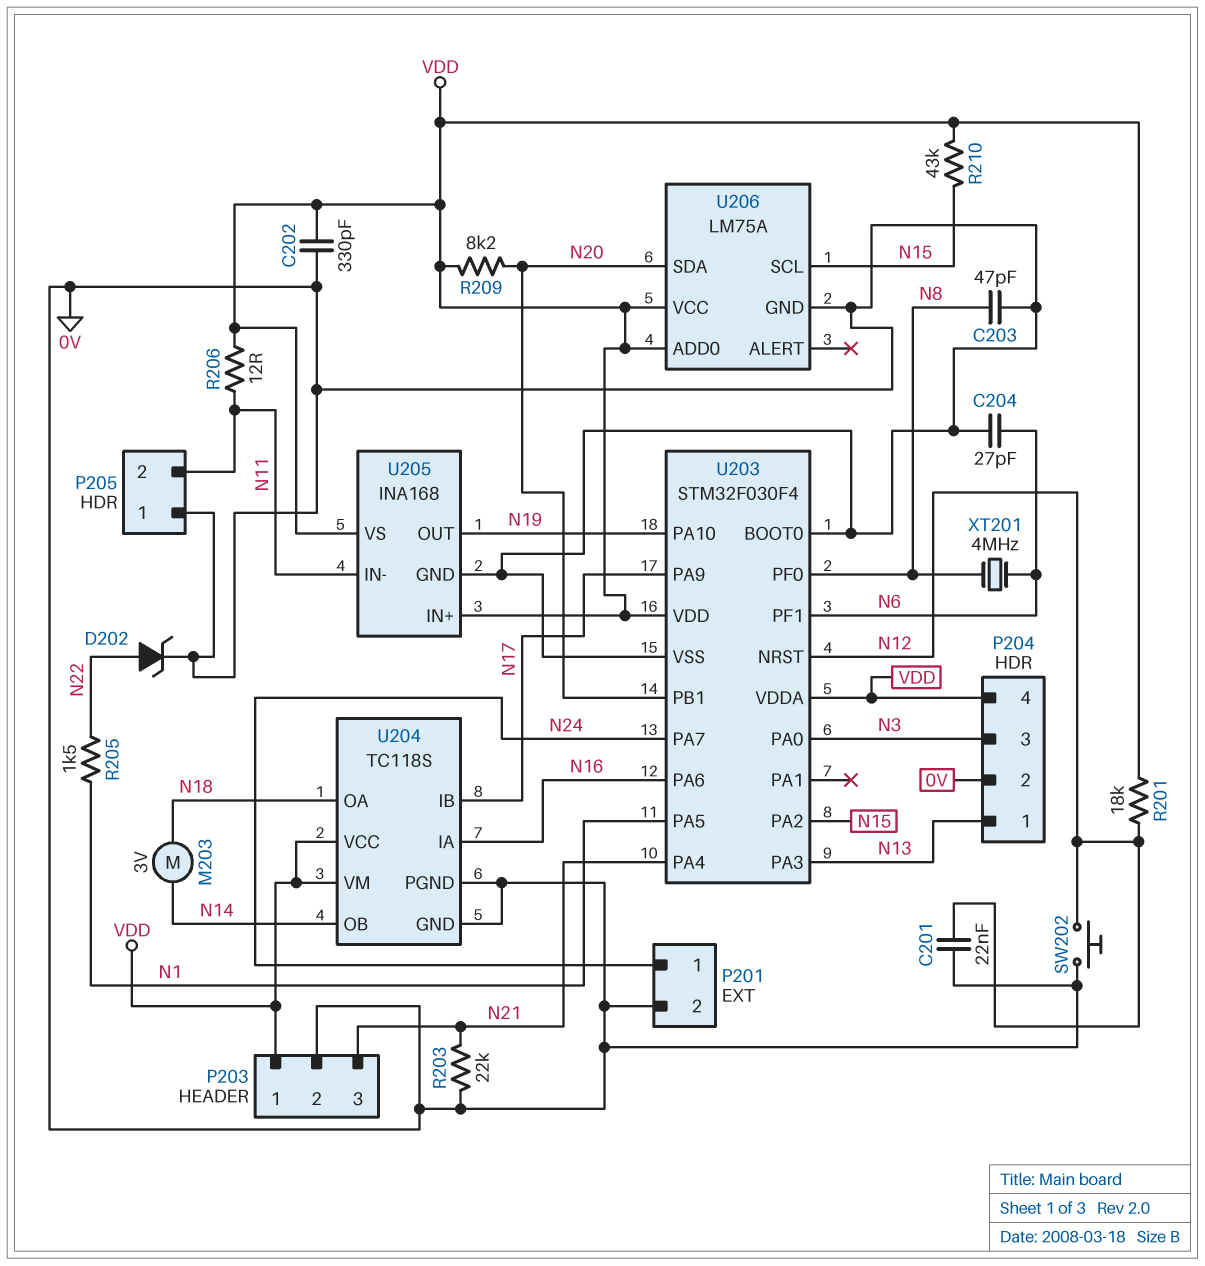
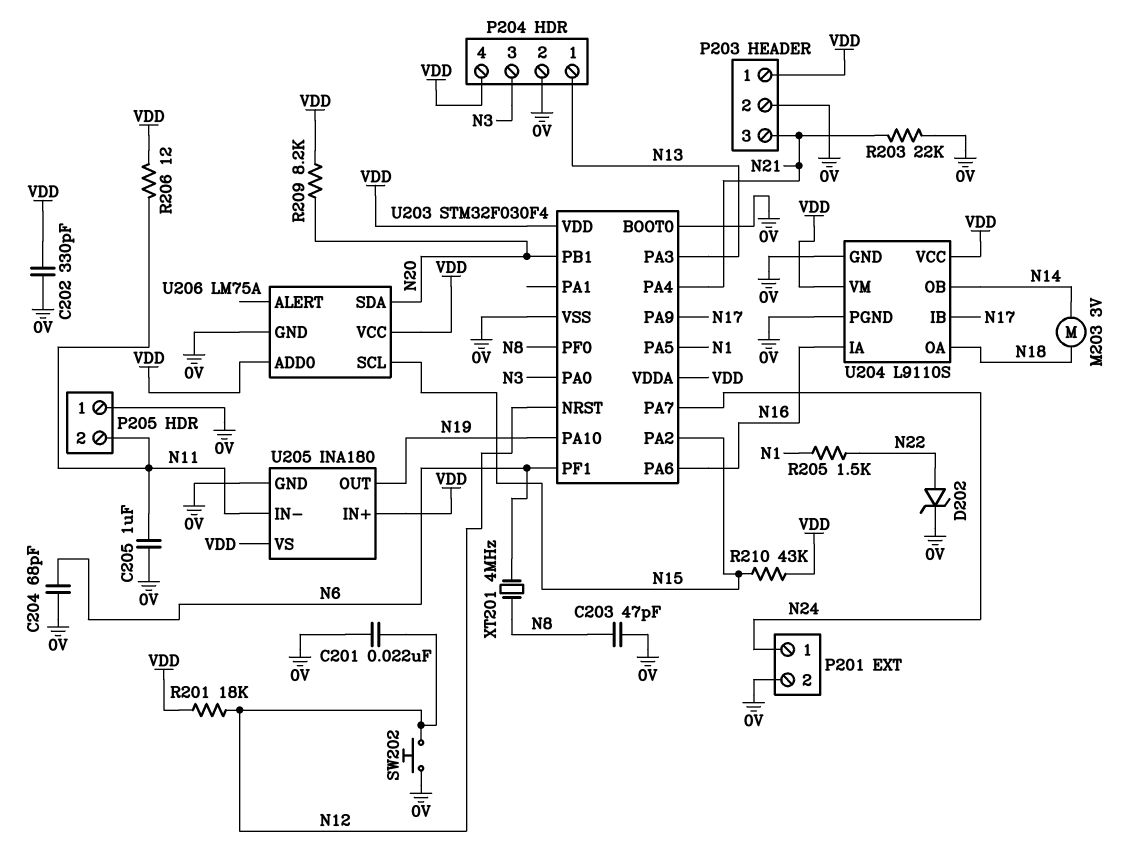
C204: 27pF (0V, N6) -> 68pF (0V, N6)
C205: none -> 1uF (0V, N11)
U204: TC118S -> L9110S
U205: INA168 -> INA180

